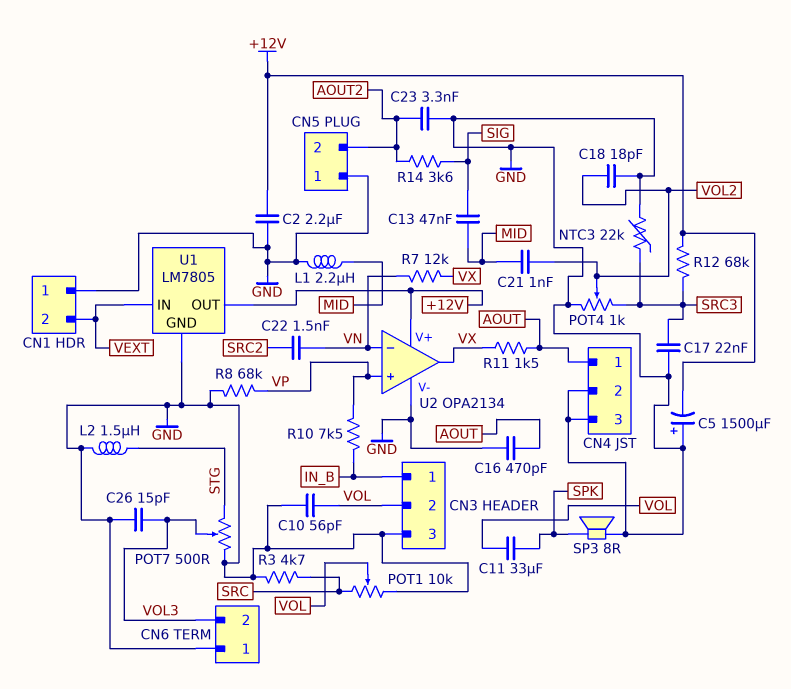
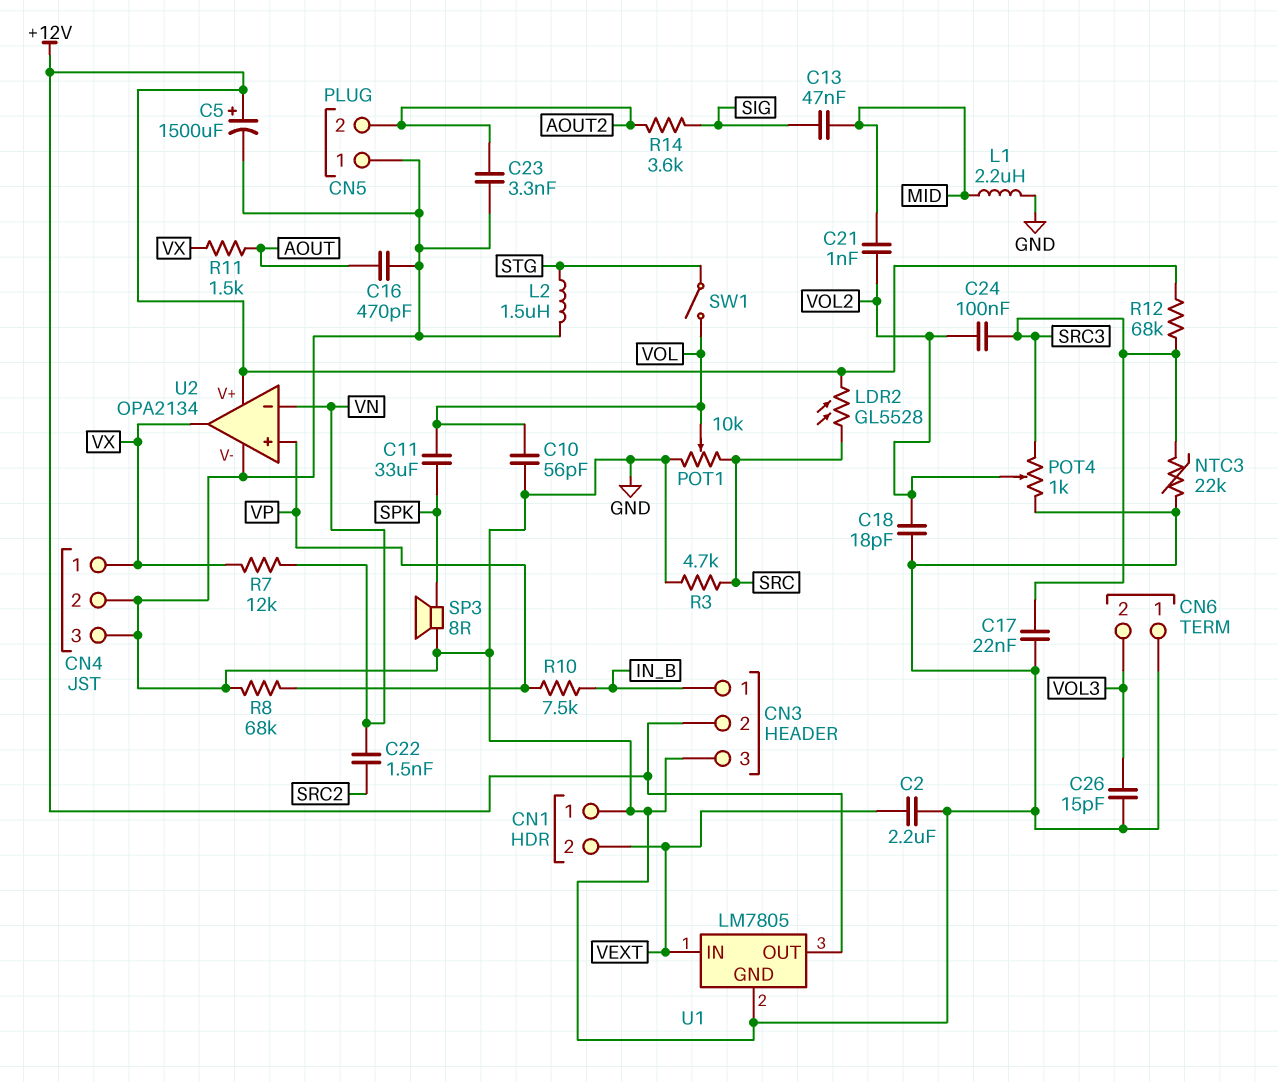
C2: 2.2uF (+12V, GND) -> 2.2uF (GND, VEXT)
C5: 1500uF (plus GND, minus +12V) -> 1500uF (plus +12V, minus GND)
C24: none -> 100nF (SRC3, VOL2)
CN3 pin 2: VOL -> +12V
CN4 pin 1: AOUT -> VX
LDR2: none -> GL5528 (+12V, SRC)
POT7: 500 (GND, STG, wiper VOL3) -> none
SW1: none -> switch (STG, VOL)

